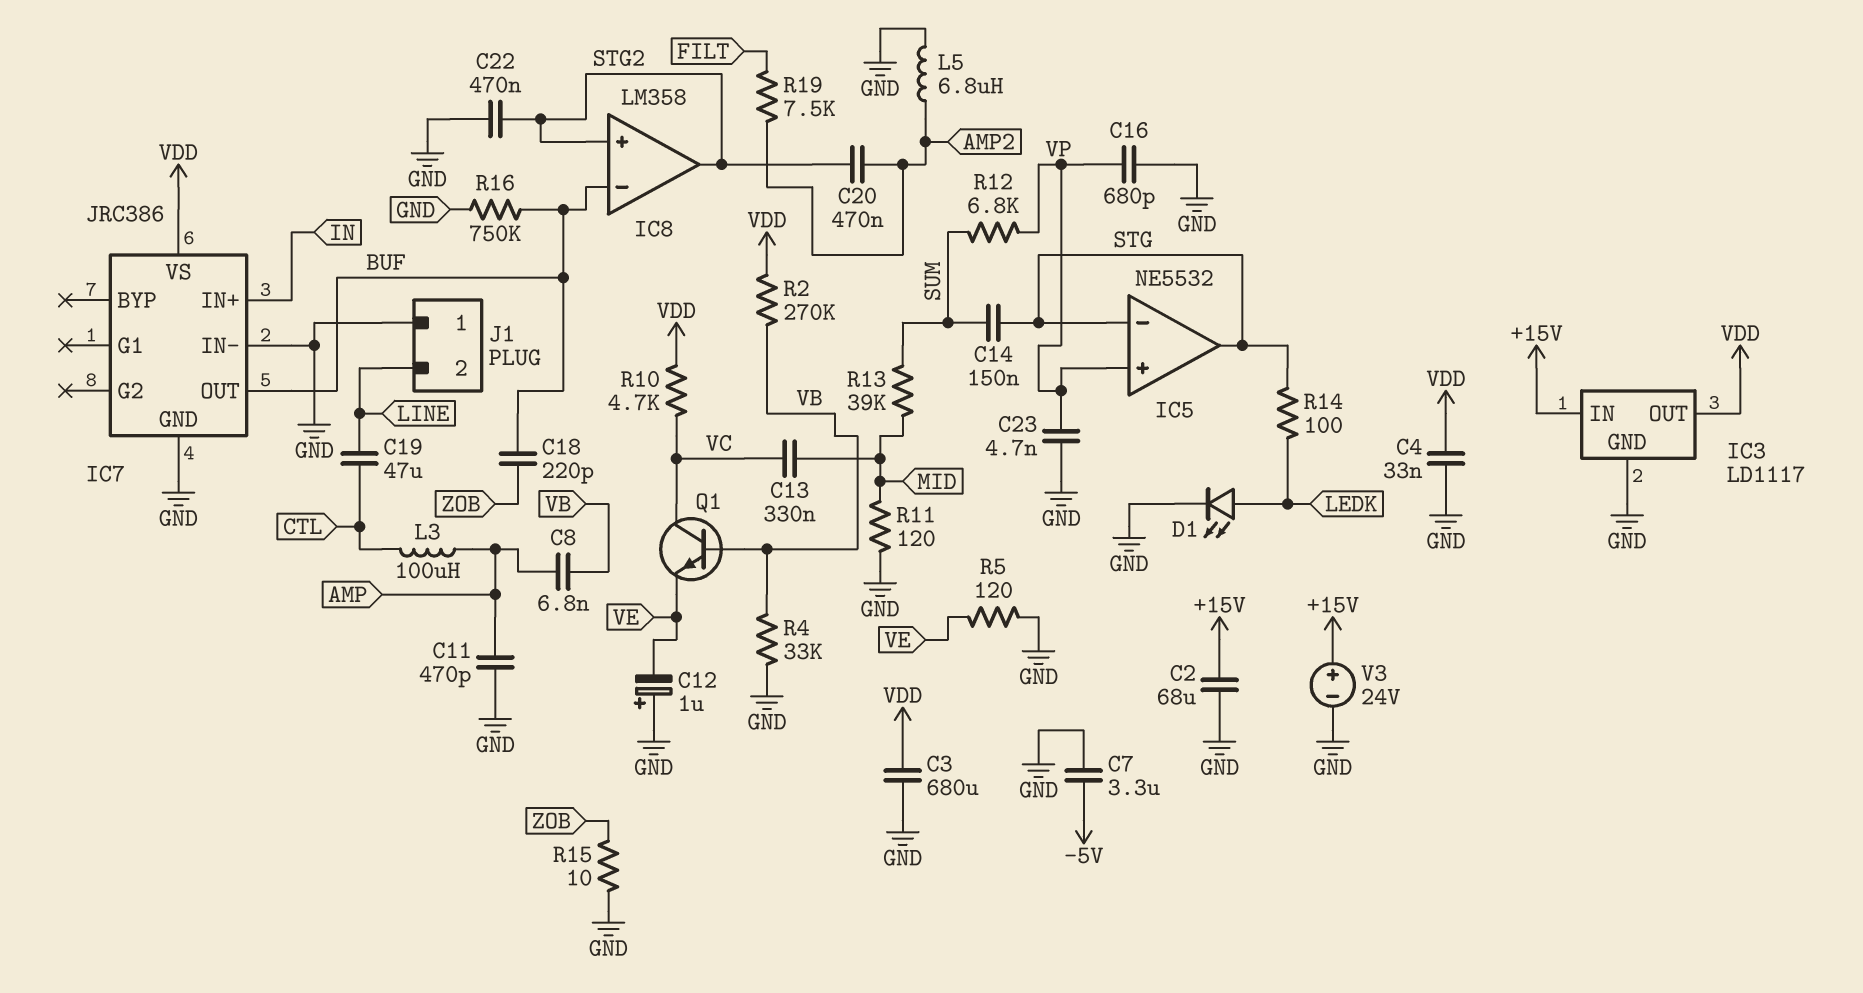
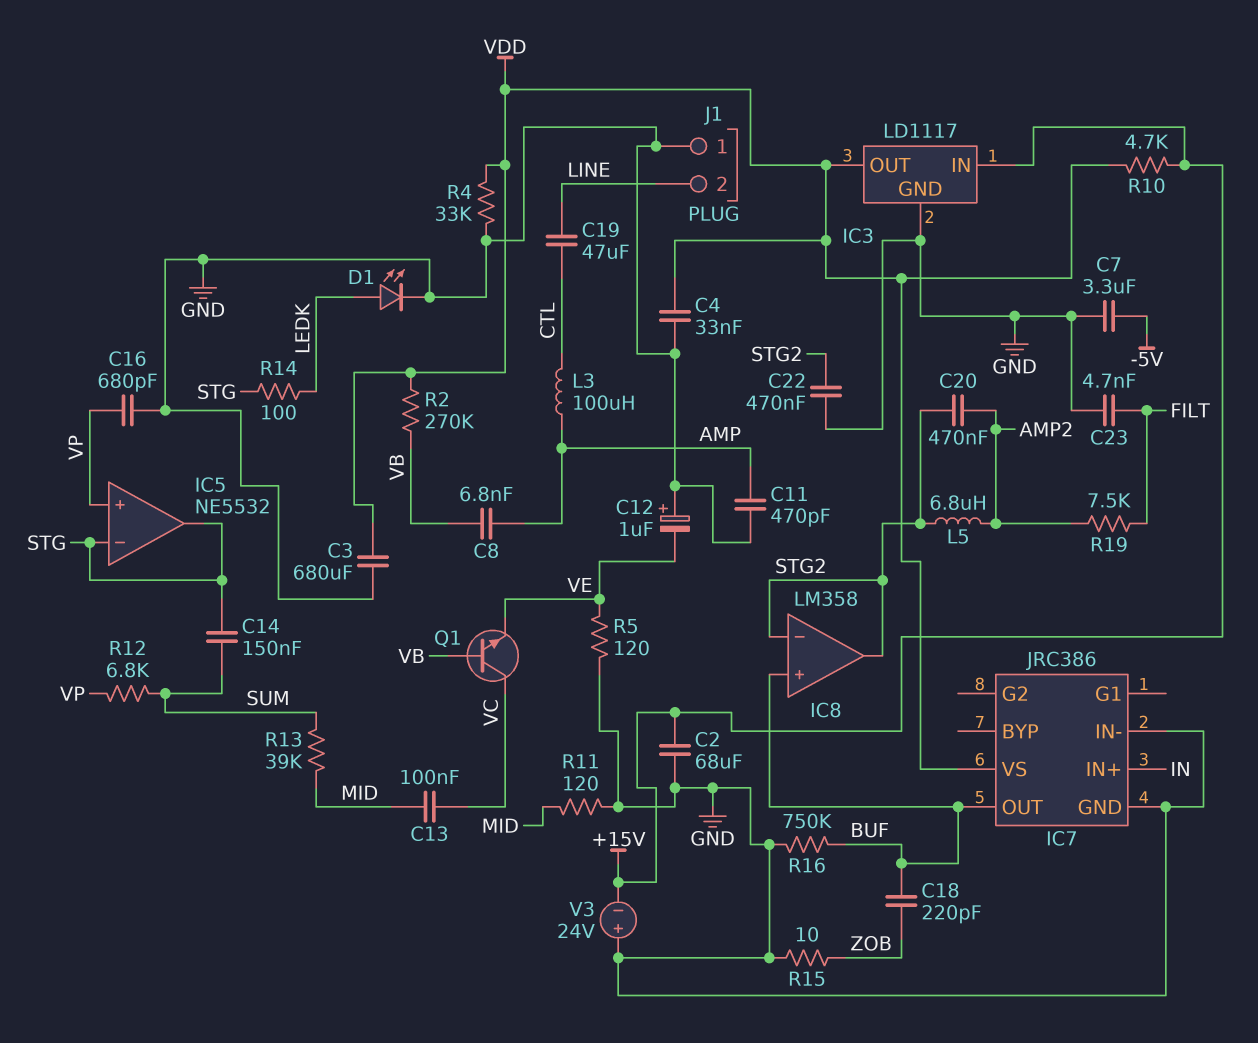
C13: 330nF (MID, VC) -> 100nF (MID, VC)
C23: 4.7nF (GND, VP) -> 4.7nF (FILT, GND)
IC8 pin in+: STG2 -> BUF
IC8 pin in-: BUF -> STG2
L5: 6.8uH (AMP2, GND) -> 6.8uH (AMP2, STG2)
R4: 33k (GND, VB) -> 33k (GND, VDD)
R10: 4.7k (VC, VDD) -> 4.7k (+15V, VDD)
V3: 24V (plus +15V, minus GND) -> 24V (plus GND, minus +15V)

